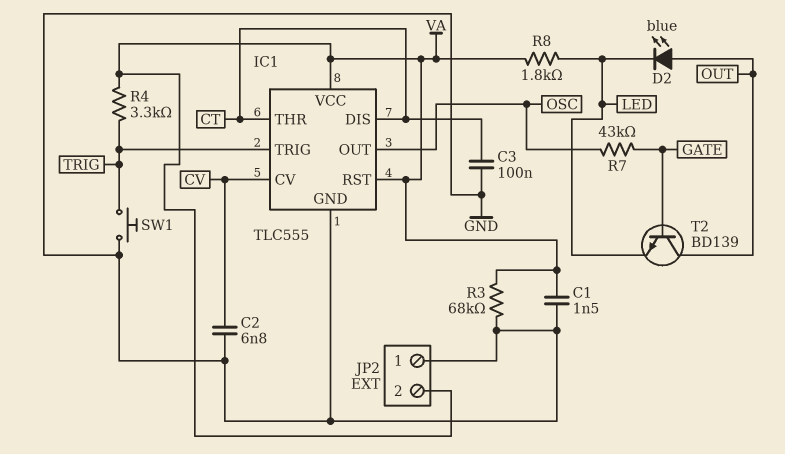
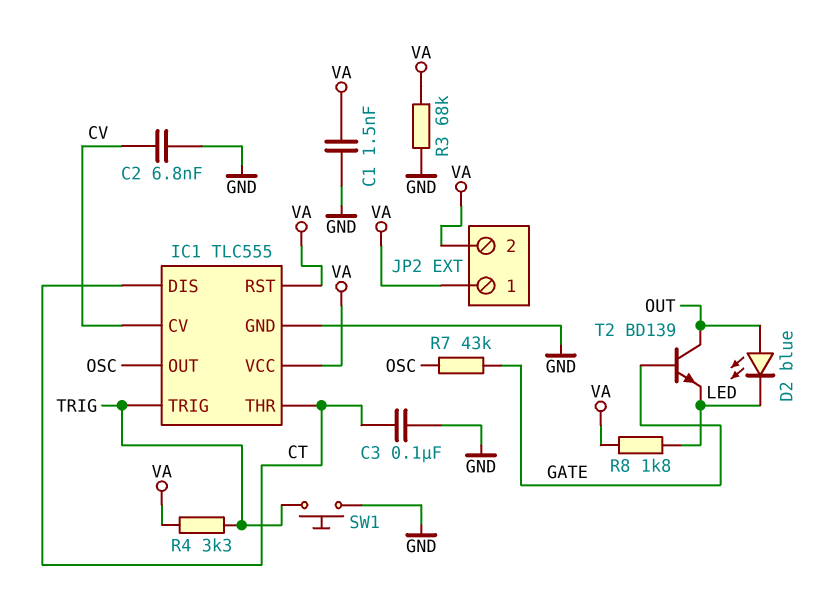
JP2 pin 1: GND -> VA

